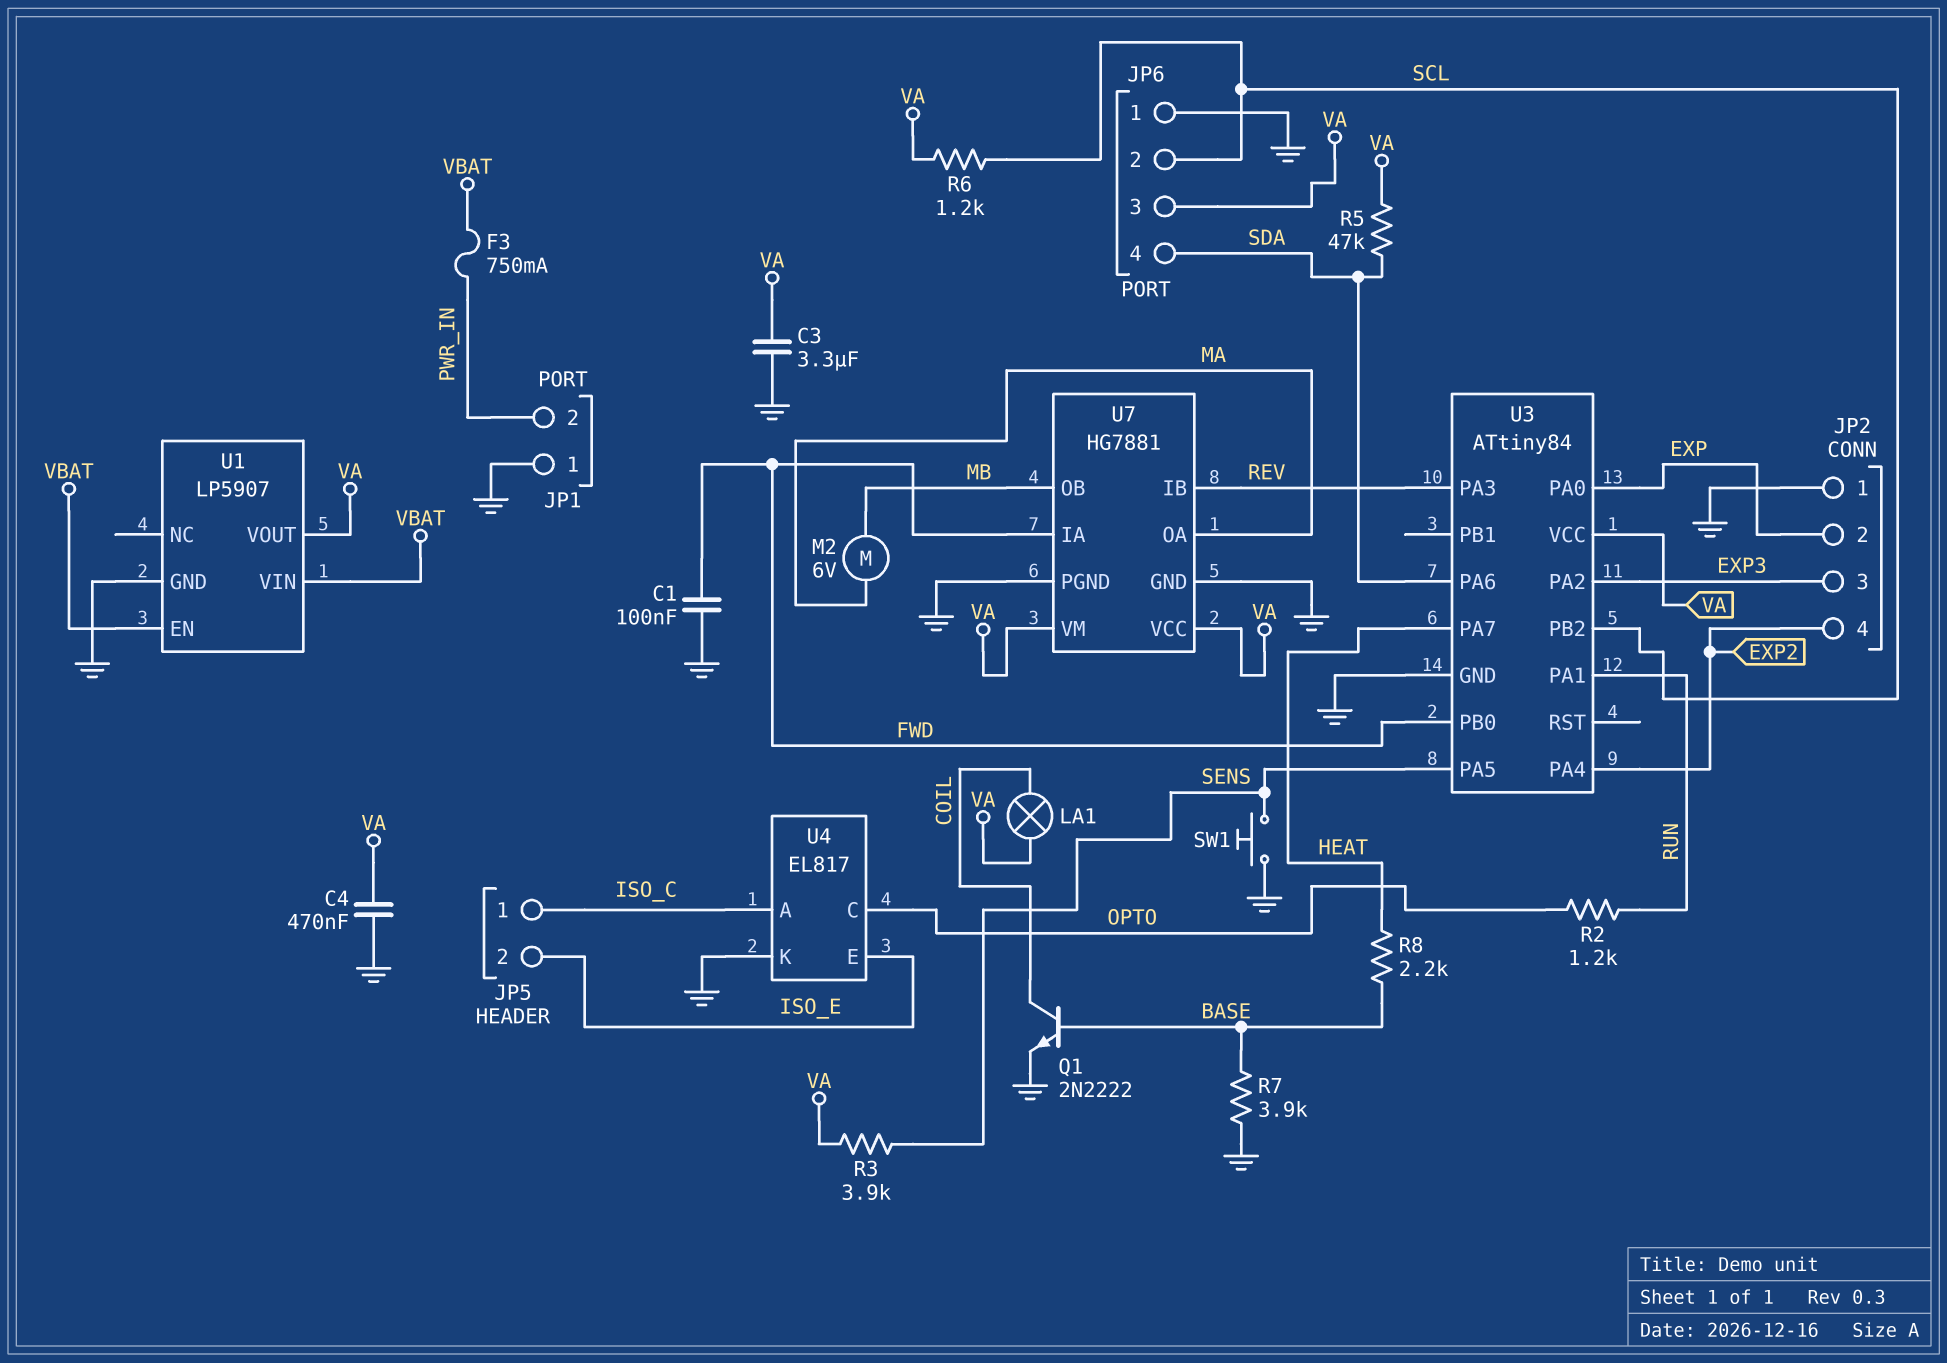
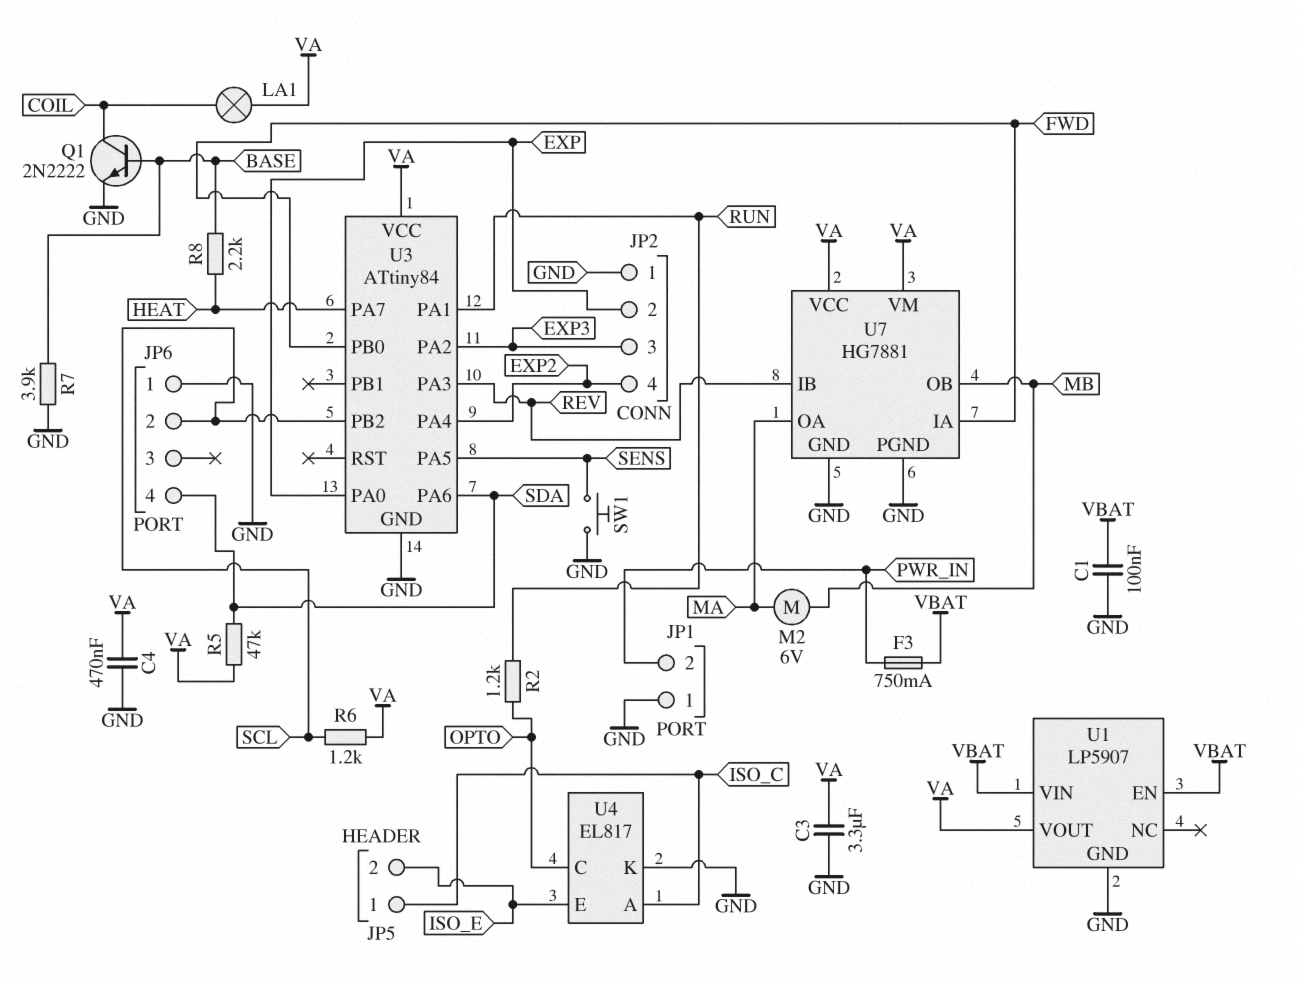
C1: 100nF (FWD, GND) -> 100nF (GND, VBAT)
JP6 pin 3: VA -> none
R3: 3.9k (SENS, VA) -> none

